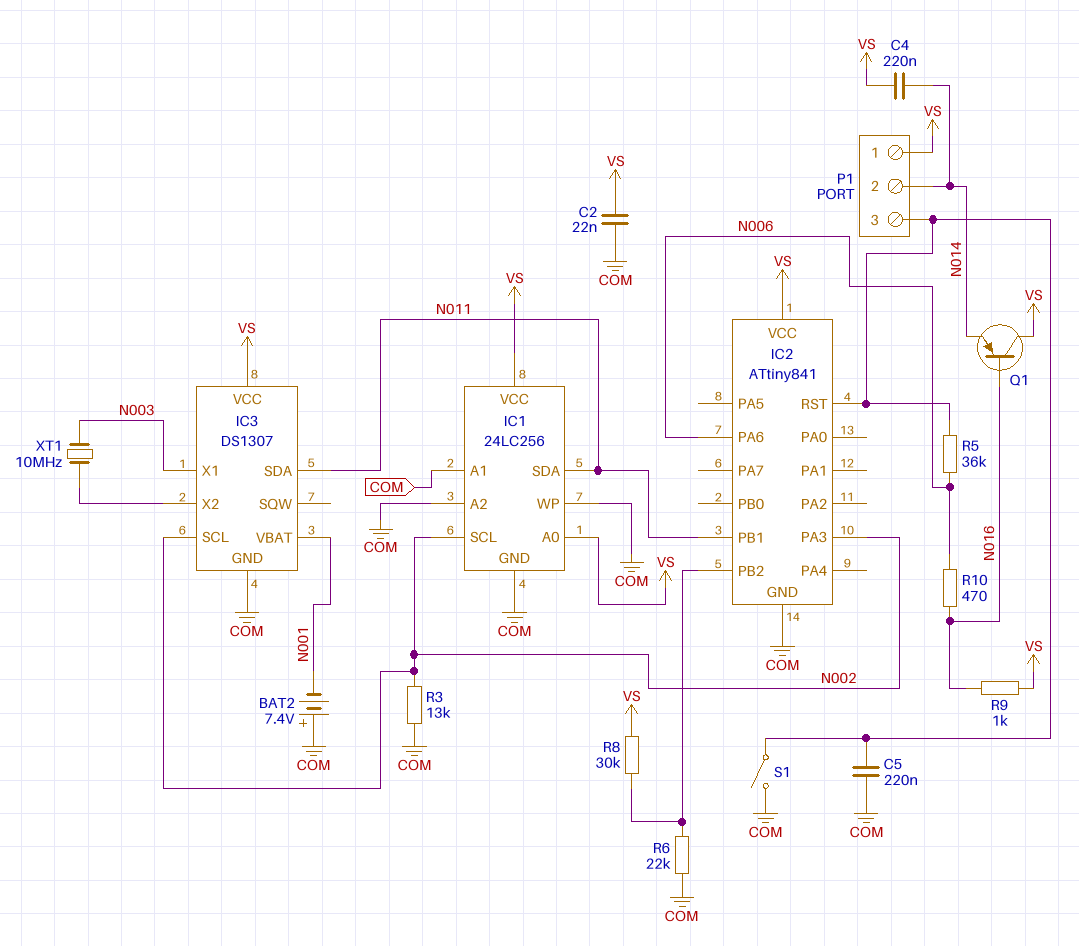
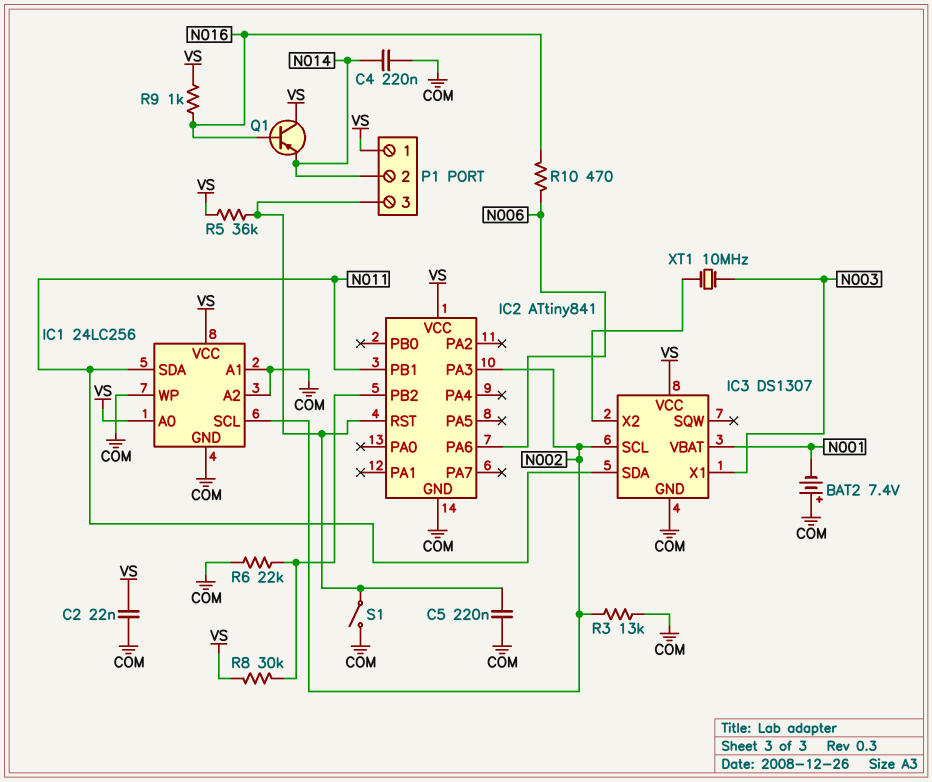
C4: 220nF (N014, VS) -> 220nF (COM, N014)
R5: 36k (IC2/RST, N006) -> 36k (IC2/RST, VS)

